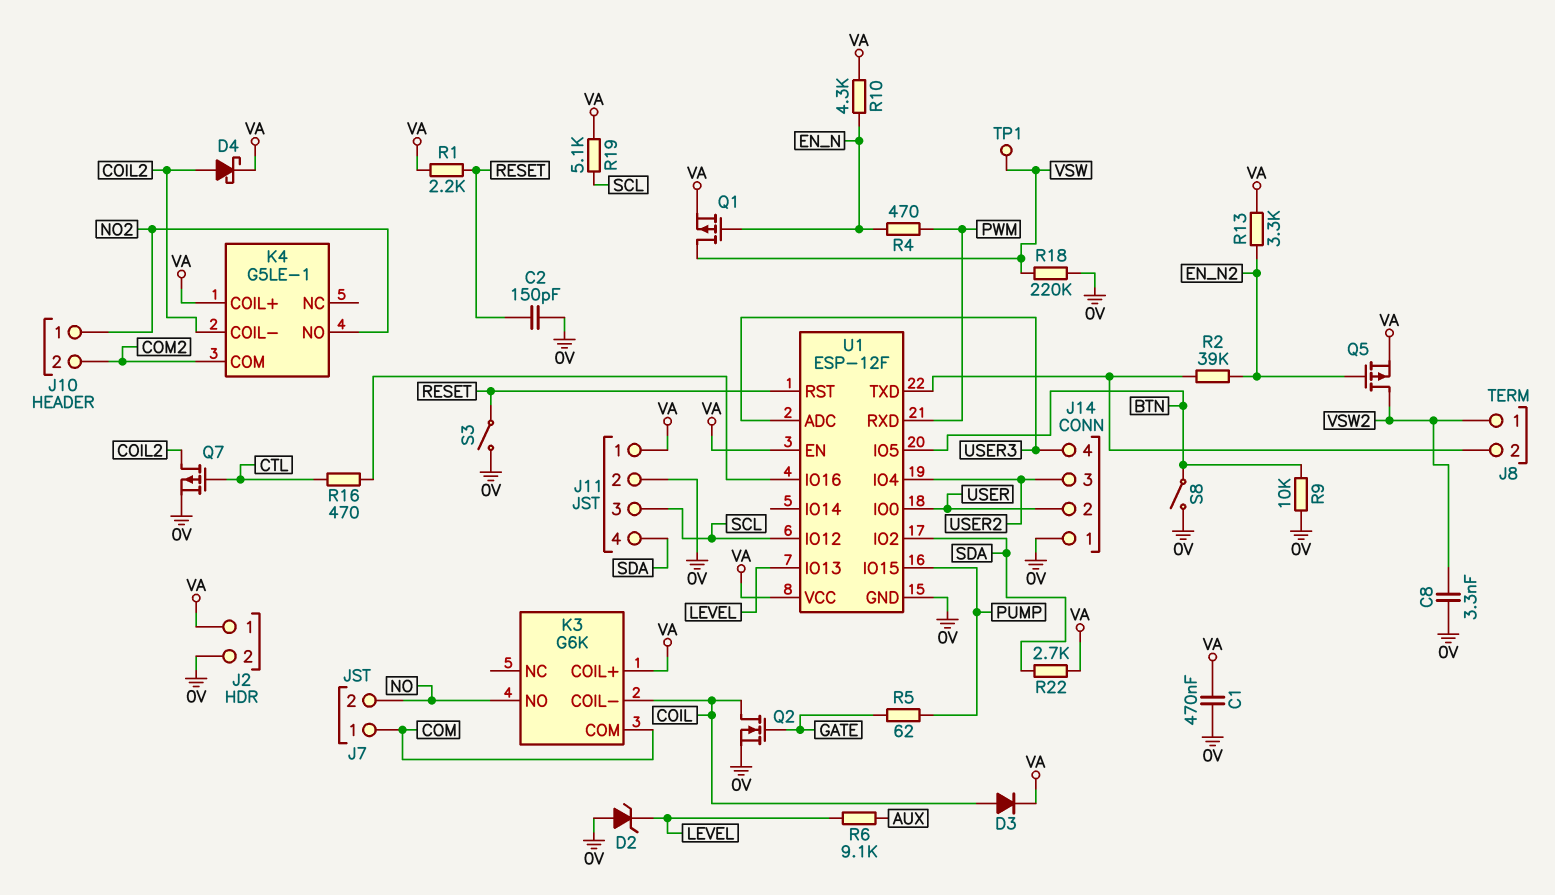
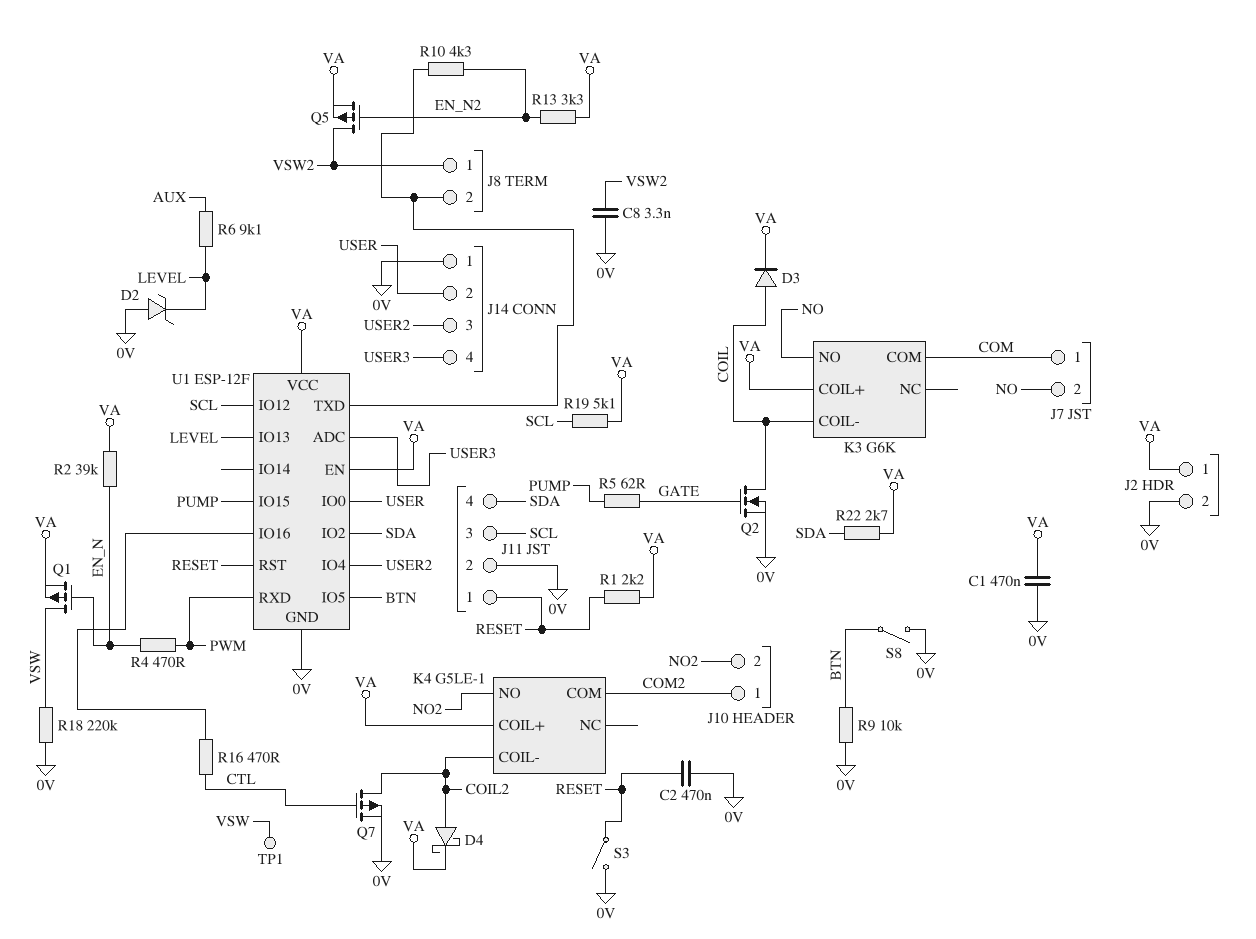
C2: 150pF (0V, RESET) -> 470nF (0V, RESET)
J10 pin 1: NO2 -> COM2
J10 pin 2: COM2 -> NO2
J11 pin 1: VA -> RESET
R2: 39k (EN_N2, J8/2) -> 39k (EN_N, VA)
R10: 4.3k (EN_N, VA) -> 4.3k (EN_N2, J8/2)

